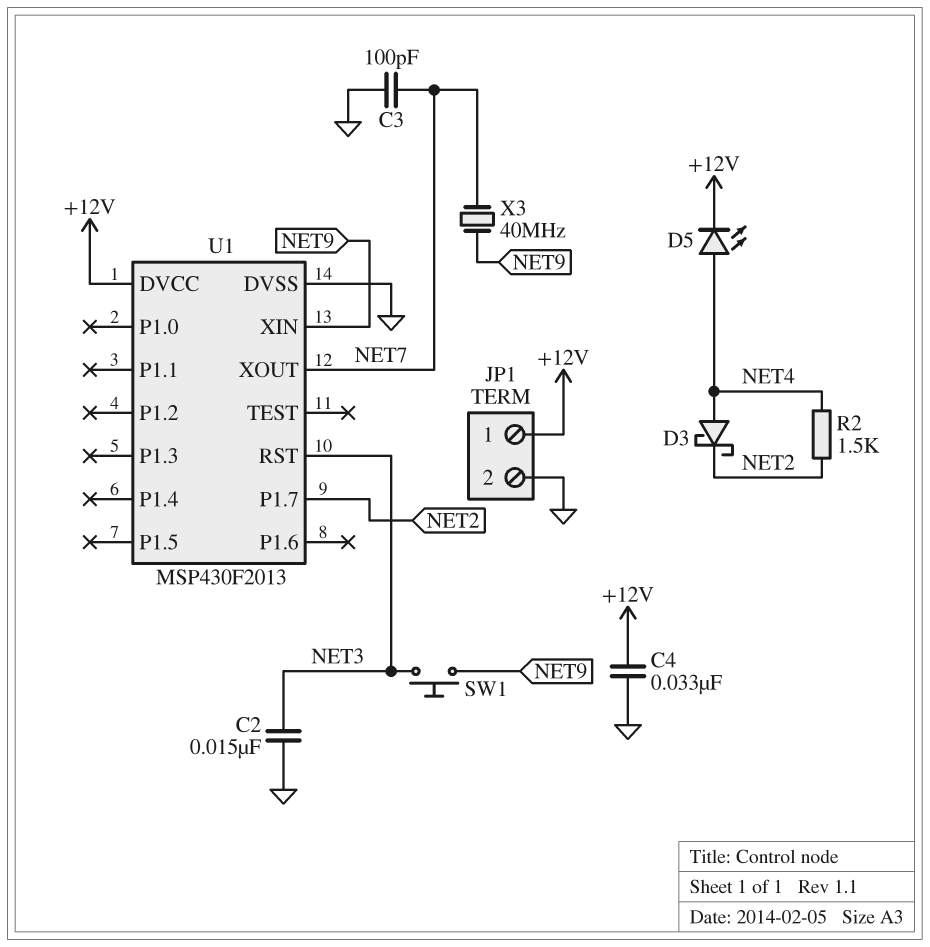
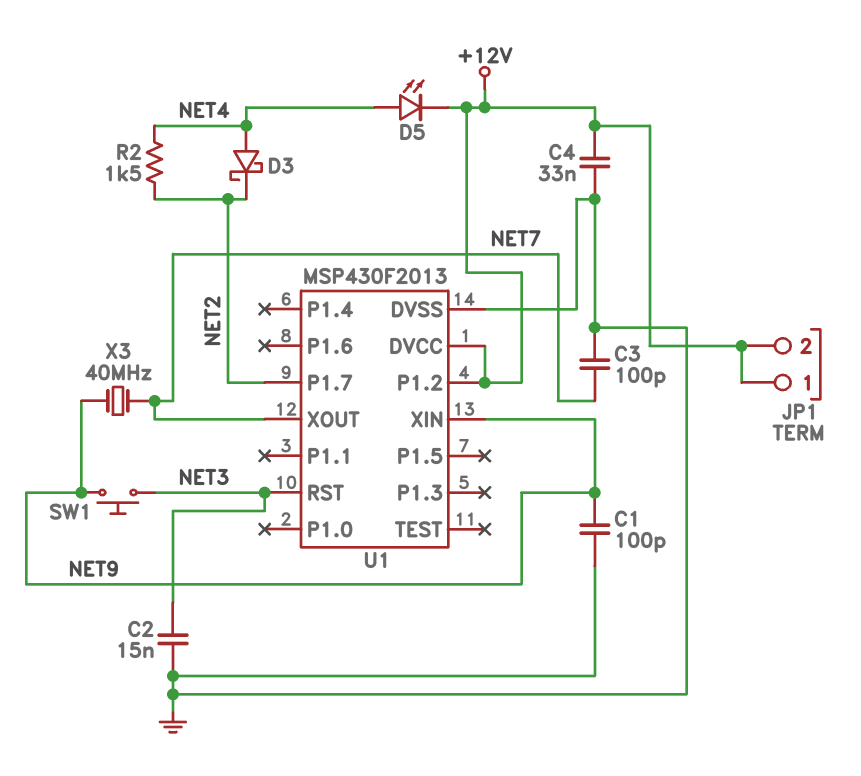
C1: none -> 100pF (GND, NET9)
JP1 pin 2: GND -> +12V
U1 pin P1.2: none -> +12V

